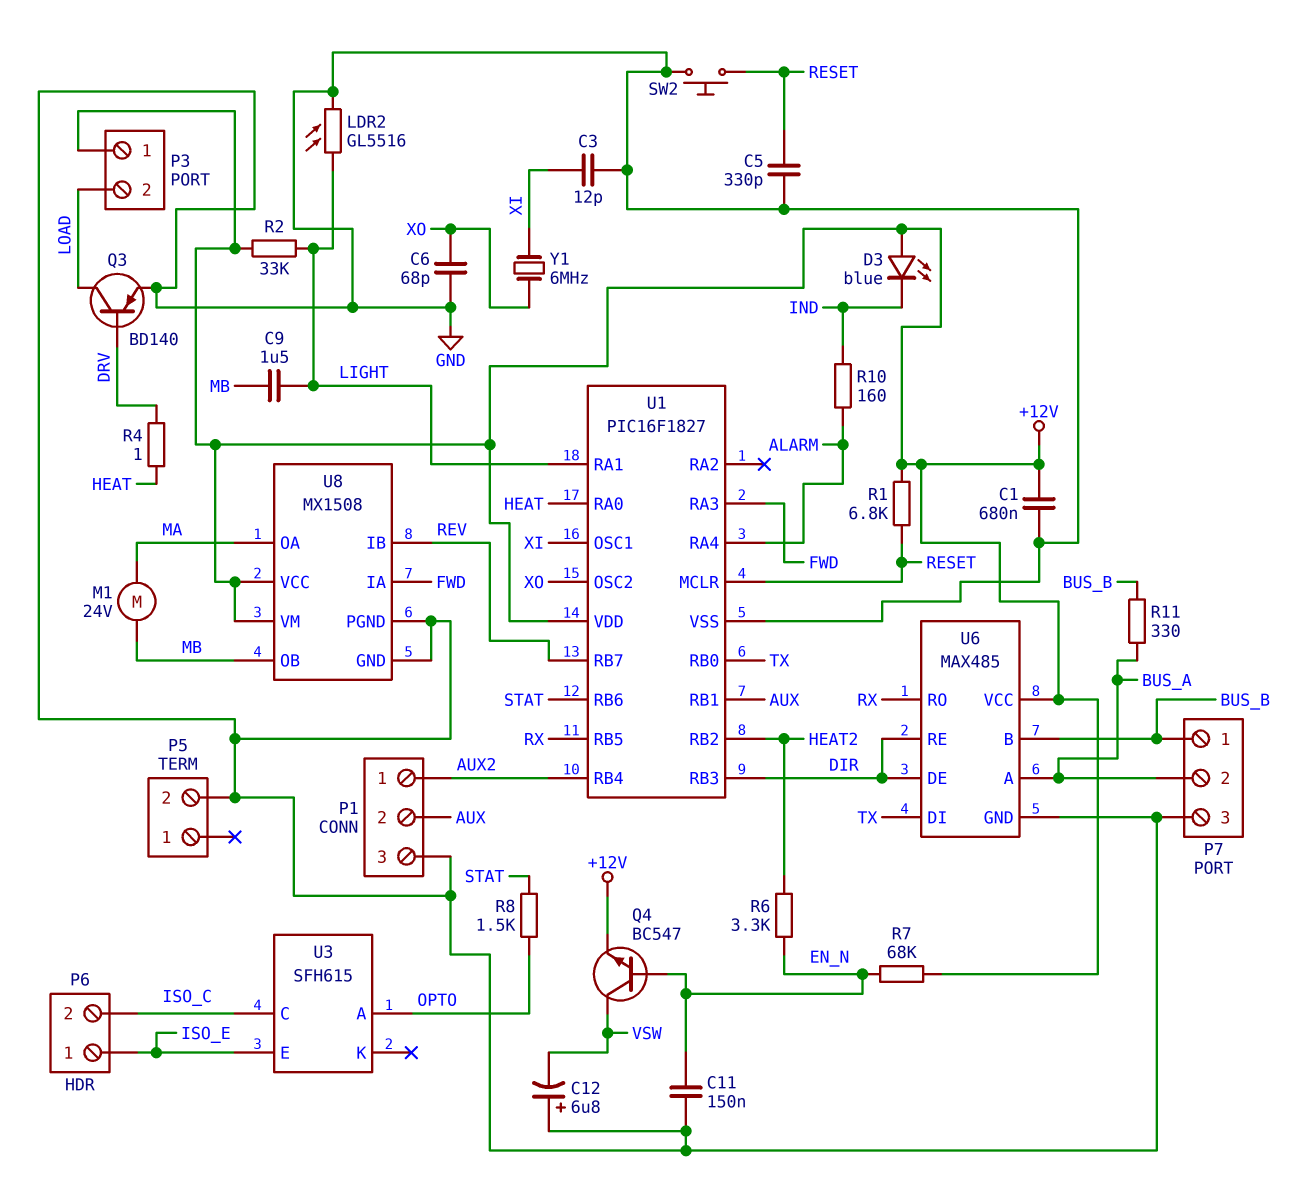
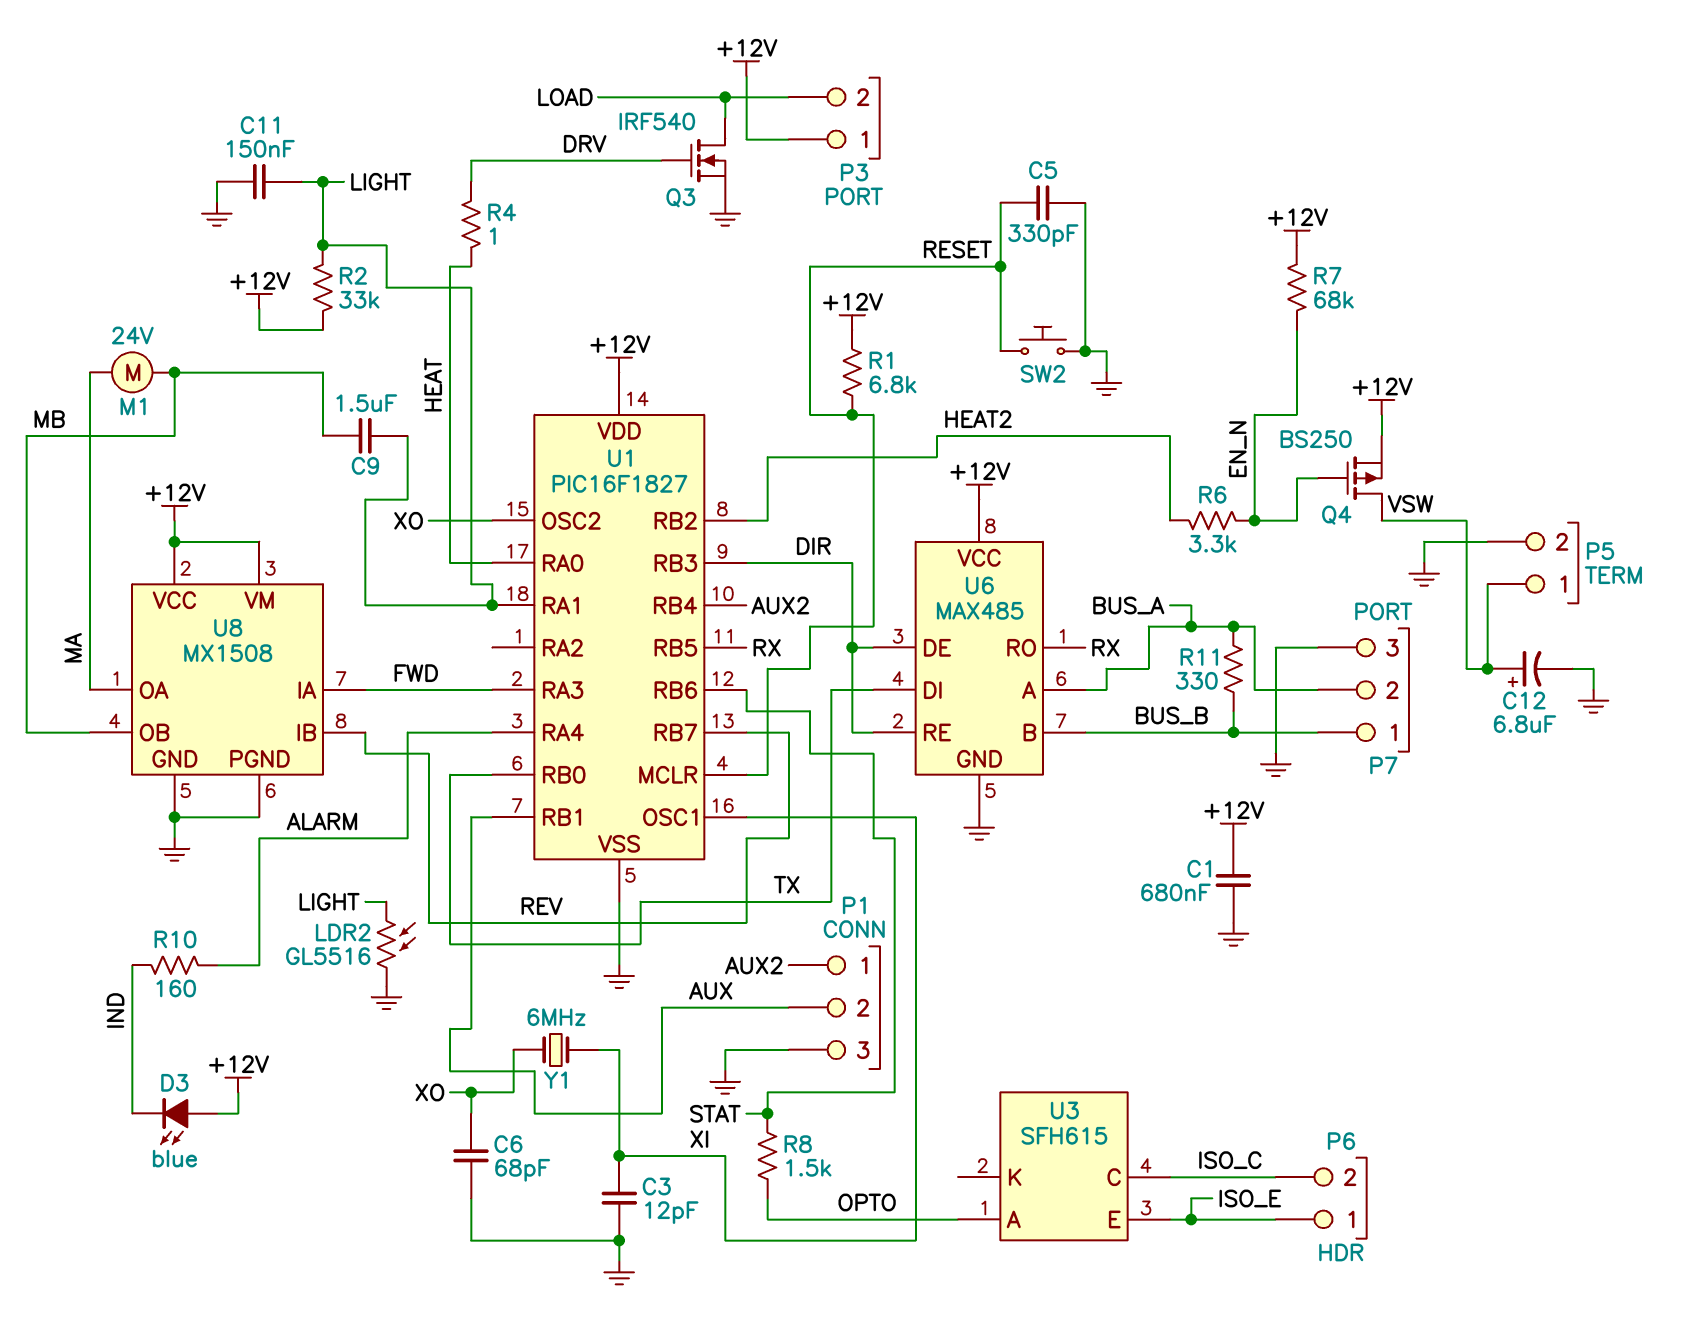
C11: 150nF (EN_N, GND) -> 150nF (GND, LIGHT)
C12: 6.8uF (plus GND, minus VSW) -> 6.8uF (plus VSW, minus GND)
P5 pin 1: none -> VSW
Q3: PNP BD140 (B DRV, C LOAD, E GND) -> NMOS IRF540 (G DRV, D LOAD, S GND)
Q4: NPN BC547 (B EN_N, C VSW, E +12V) -> PMOS BS250 (G EN_N, D VSW, S +12V)

